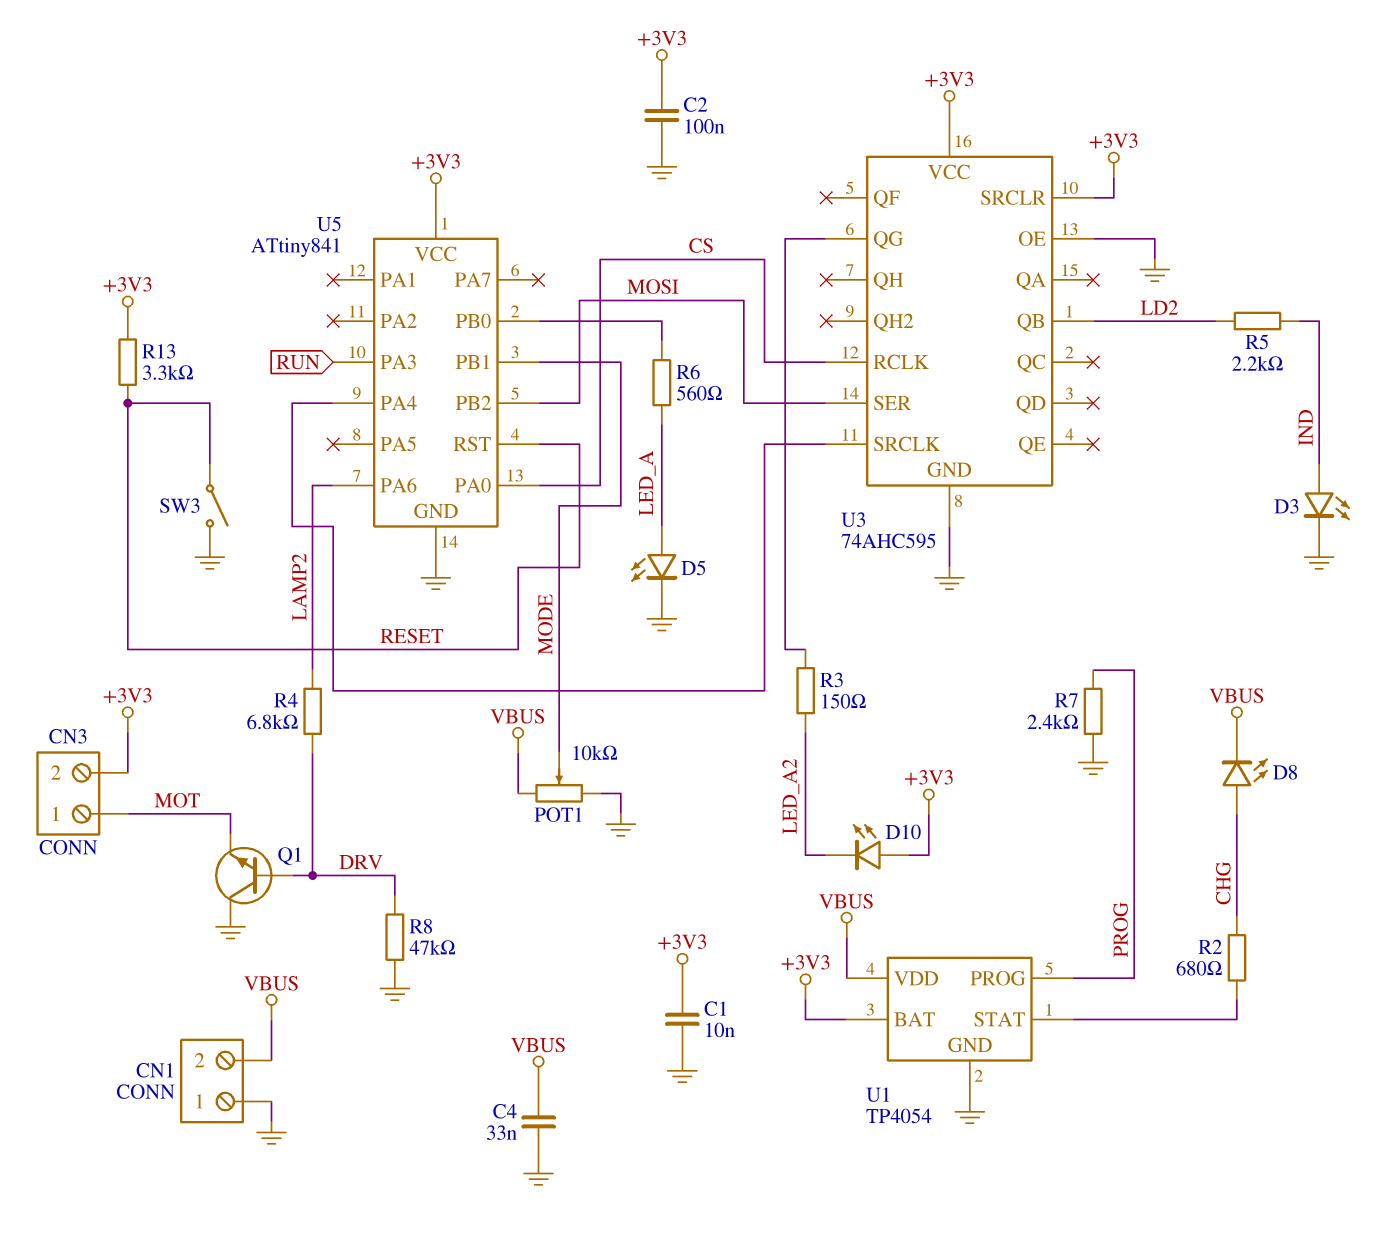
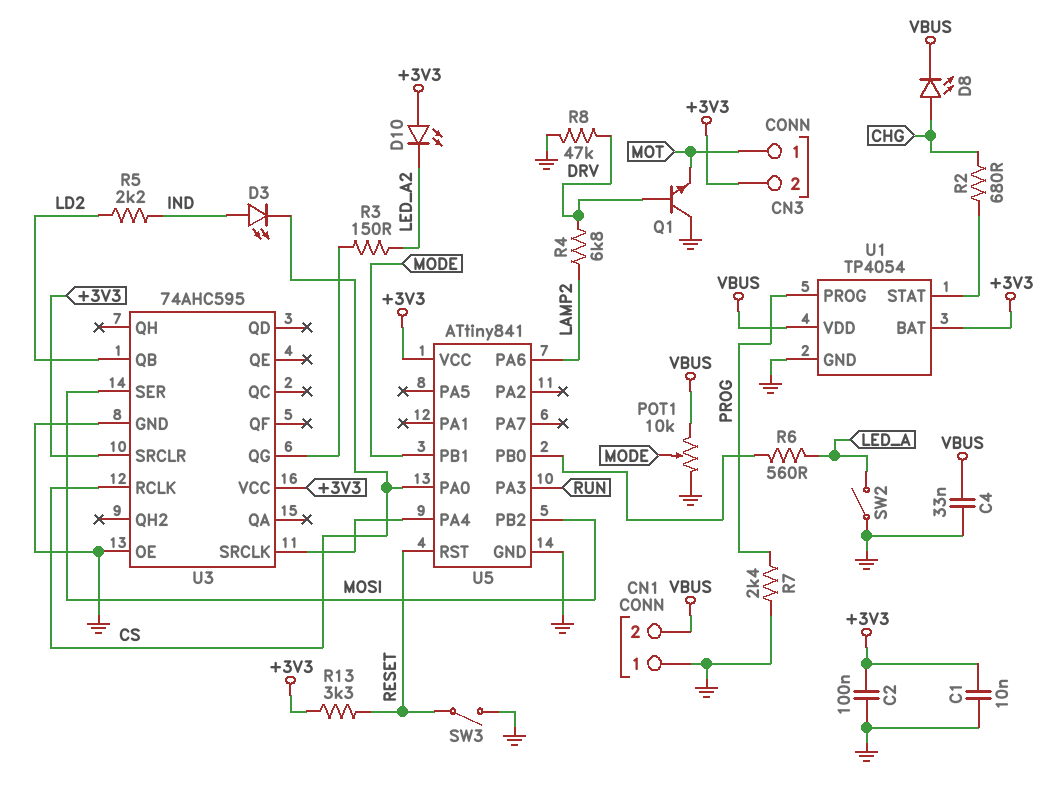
D3: LED (A IND, K GND) -> LED (A IND, K CS)
D5: LED (A LED_A, K GND) -> none
SW2: none -> switch (GND, LED_A)

